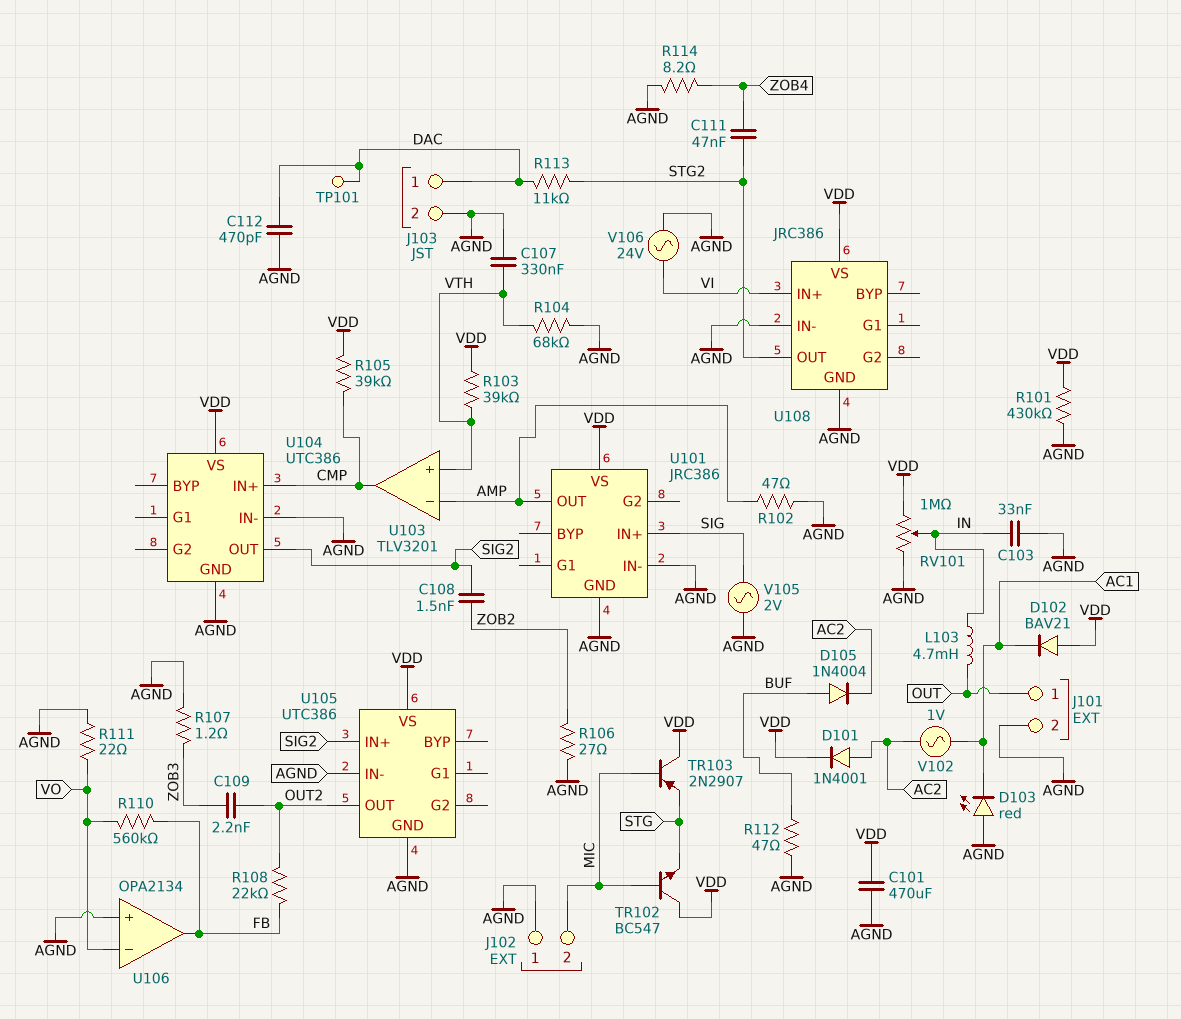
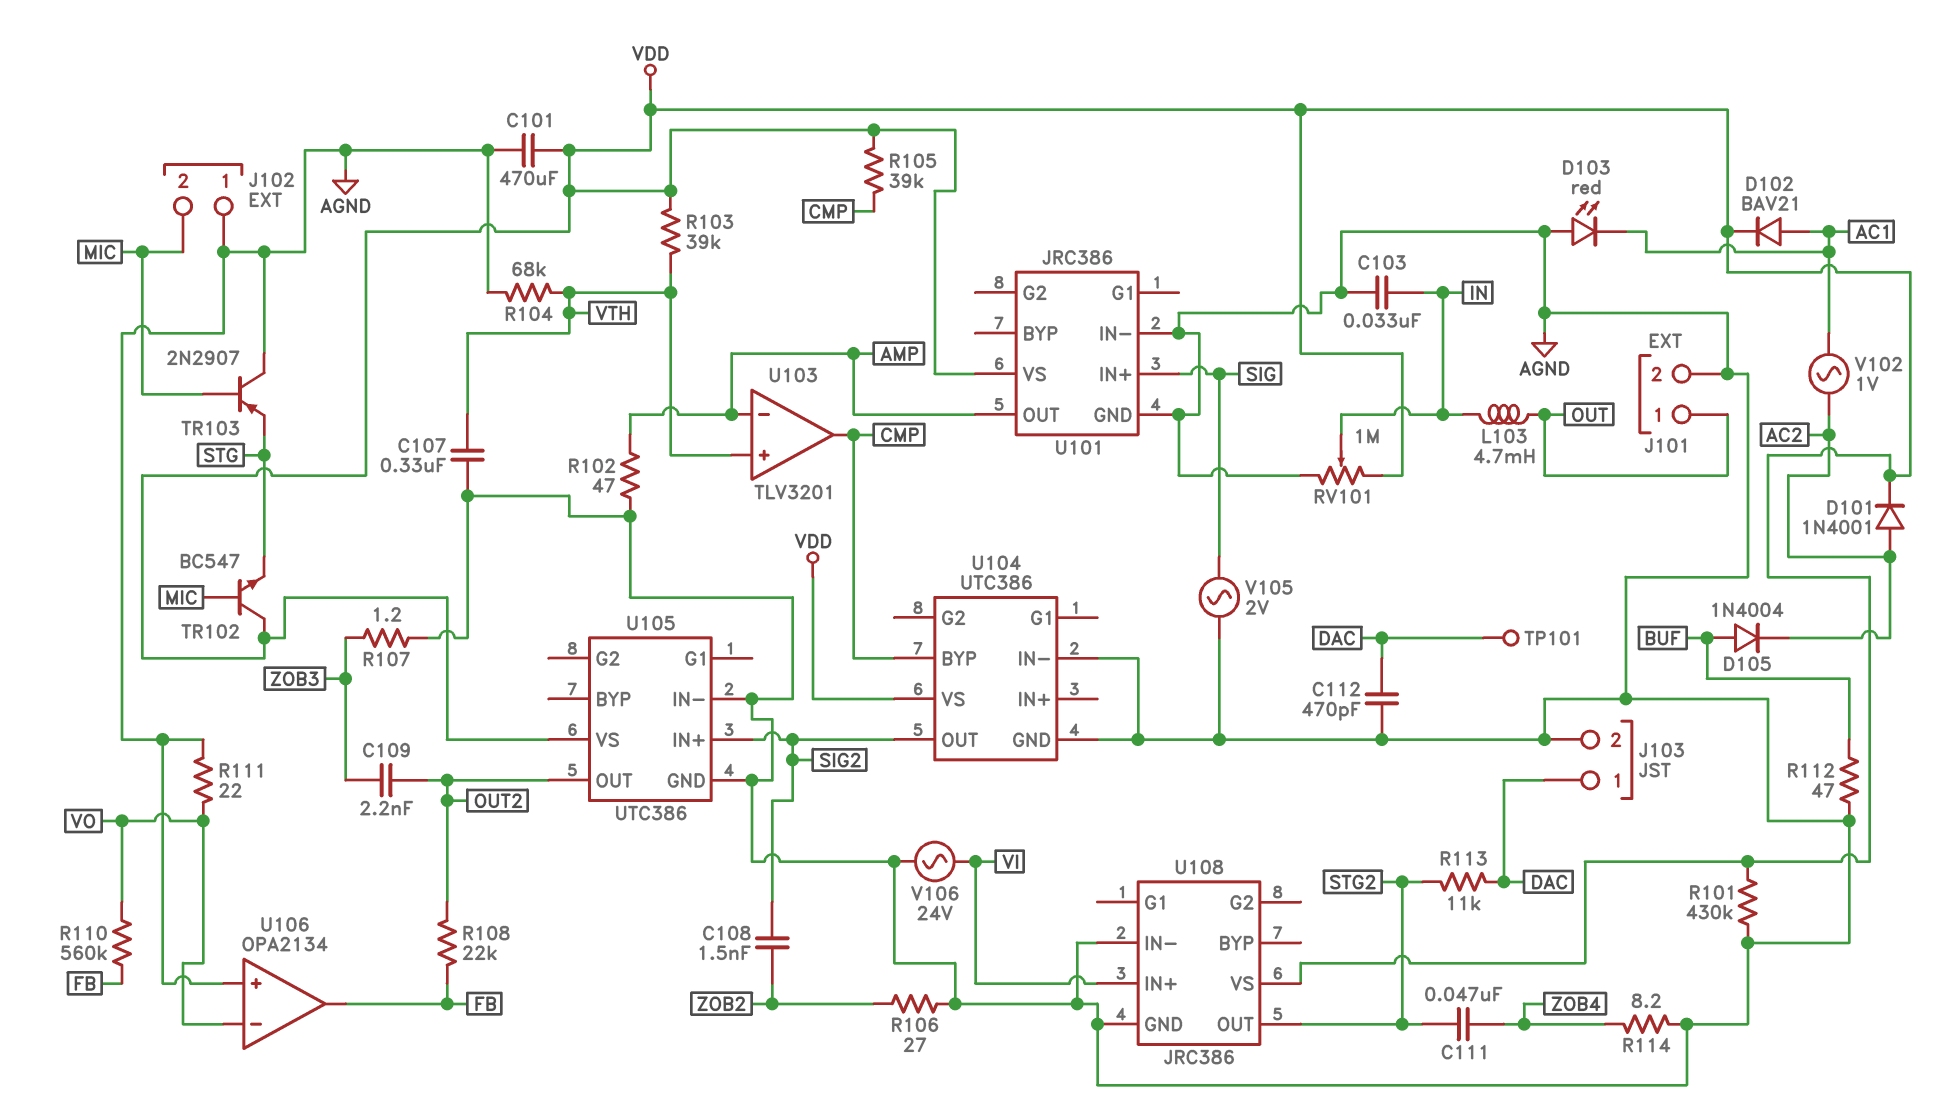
D102: diode BAV21 (A VDD, K AC1) -> diode BAV21 (A AC1, K VDD)
TR103: PNP 2N2907 (B MIC, C VDD, E STG) -> PNP 2N2907 (B MIC, C AGND, E STG)
U104 pin BYP: none -> CMP
U104 pin IN+: CMP -> none

